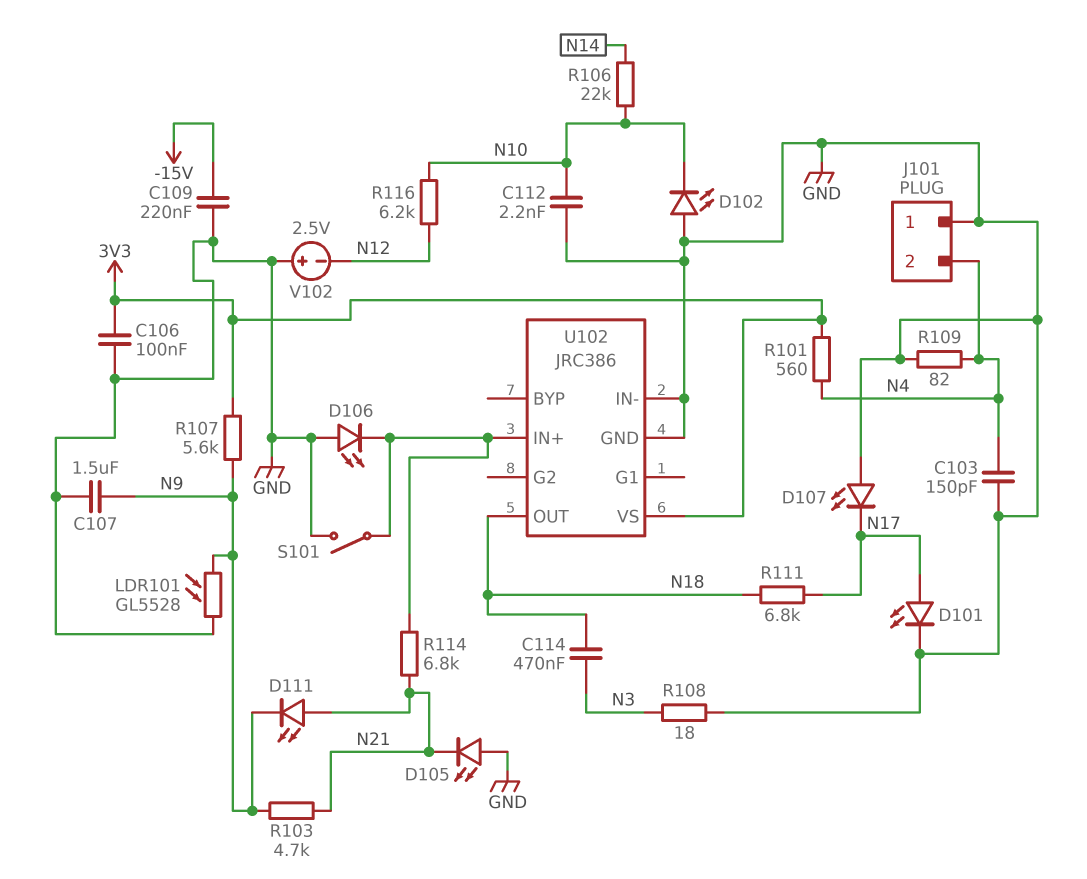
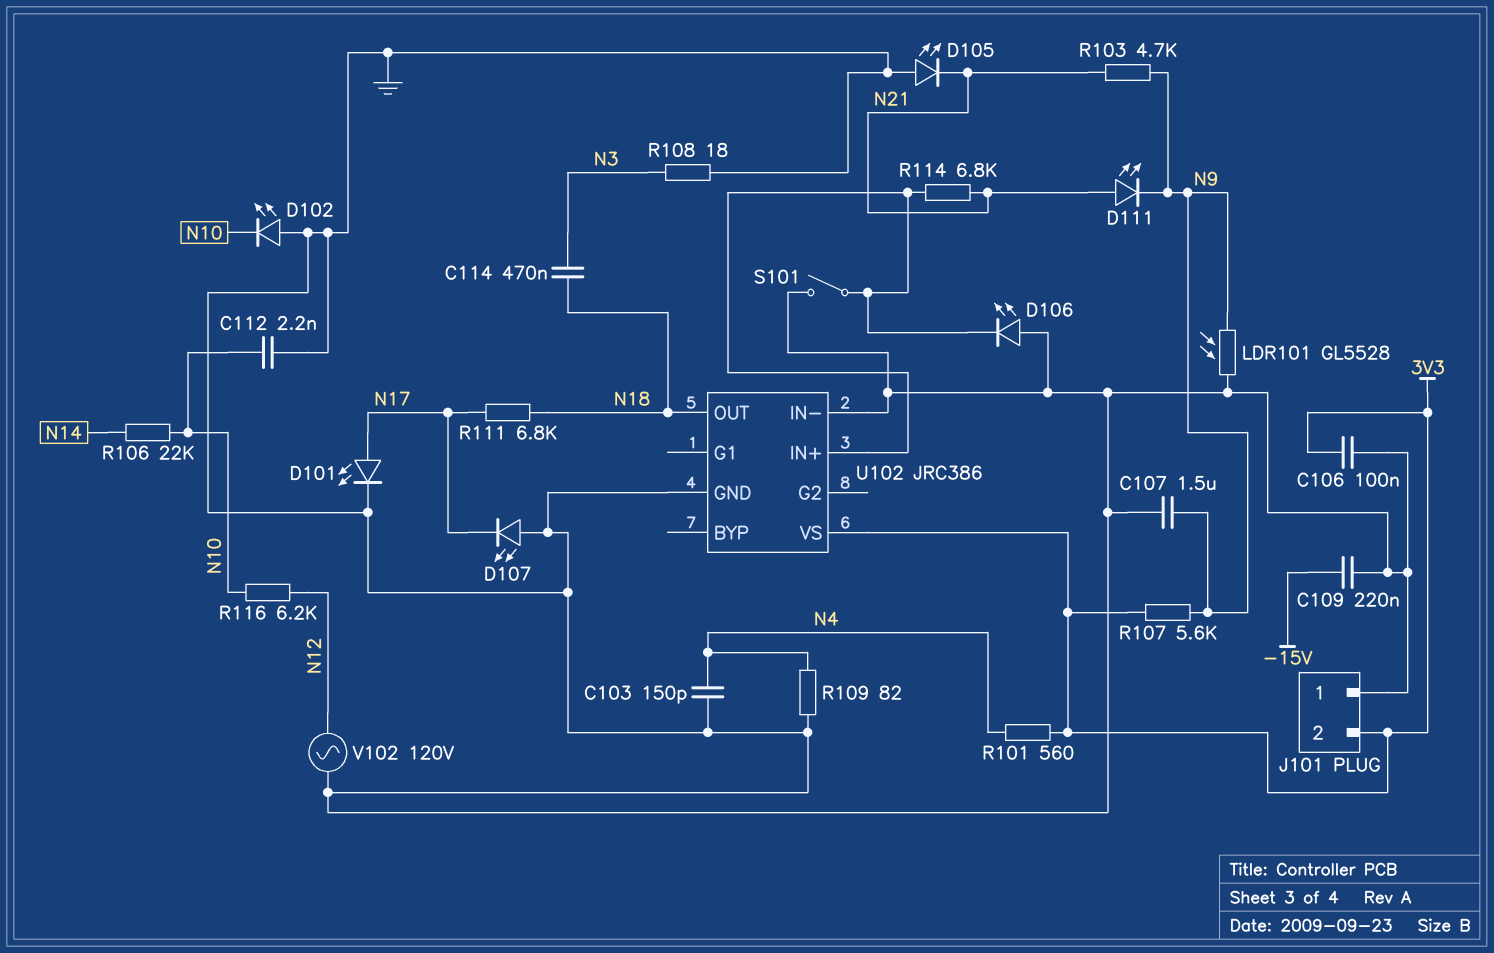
J101 pin 2: N4 -> 3V3
V102: 2.5V (plus GND, minus N12) -> AC 120V (GND, N12)

